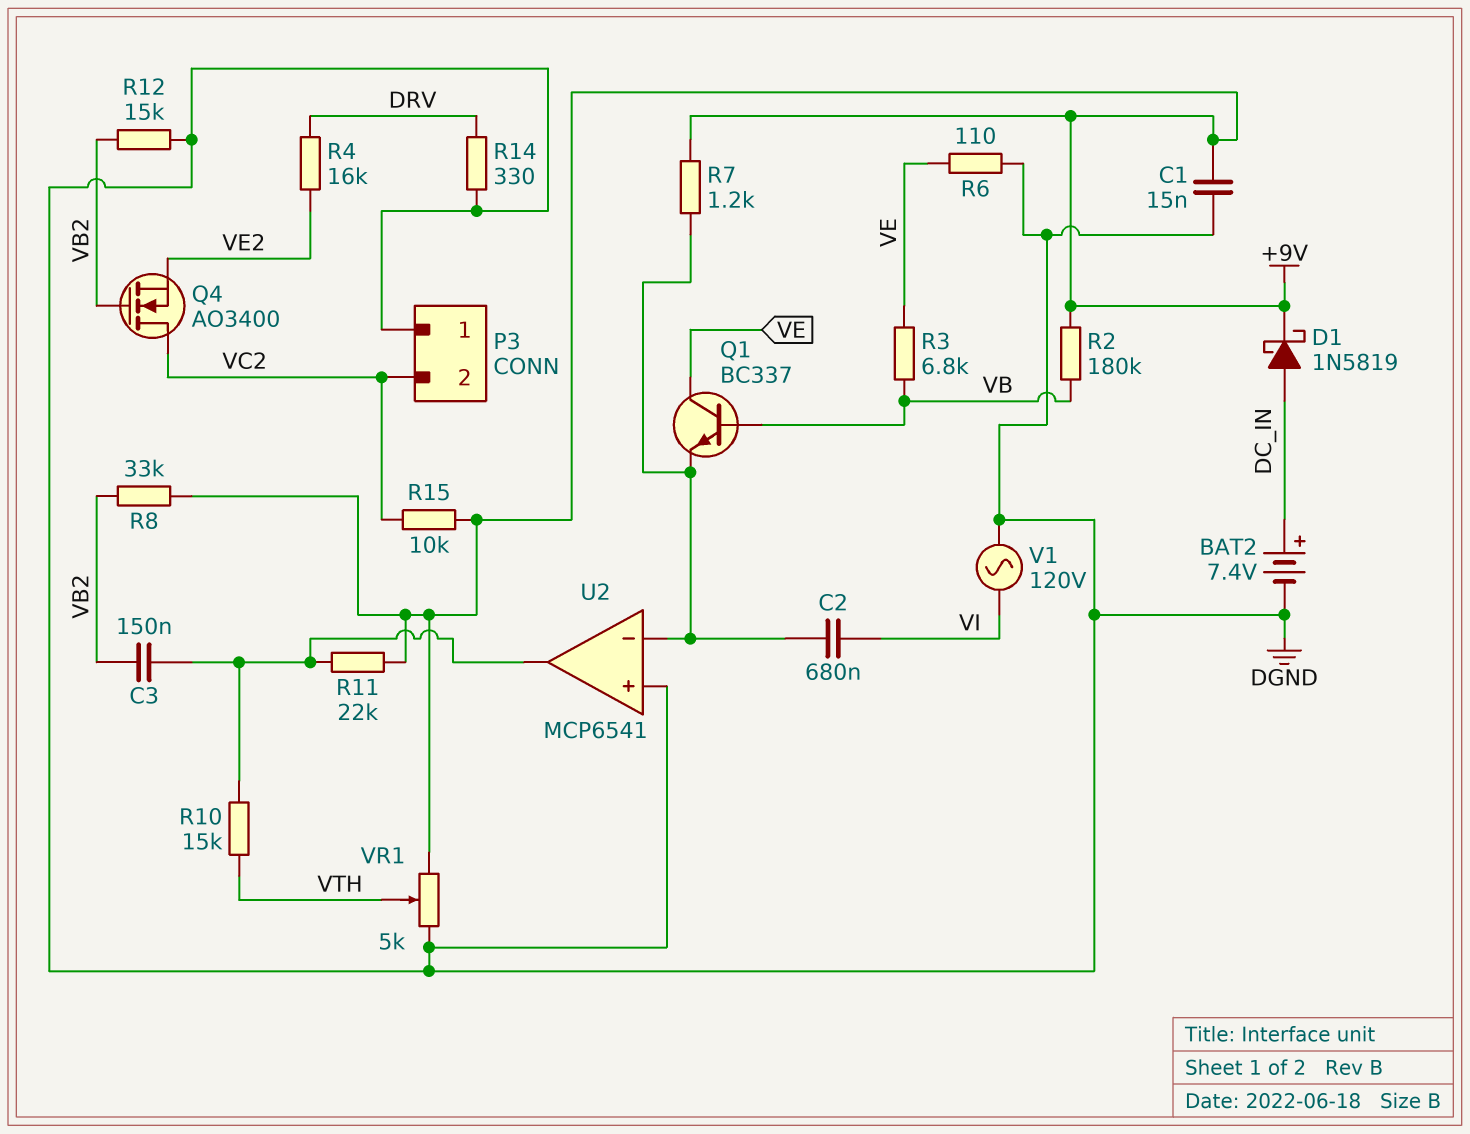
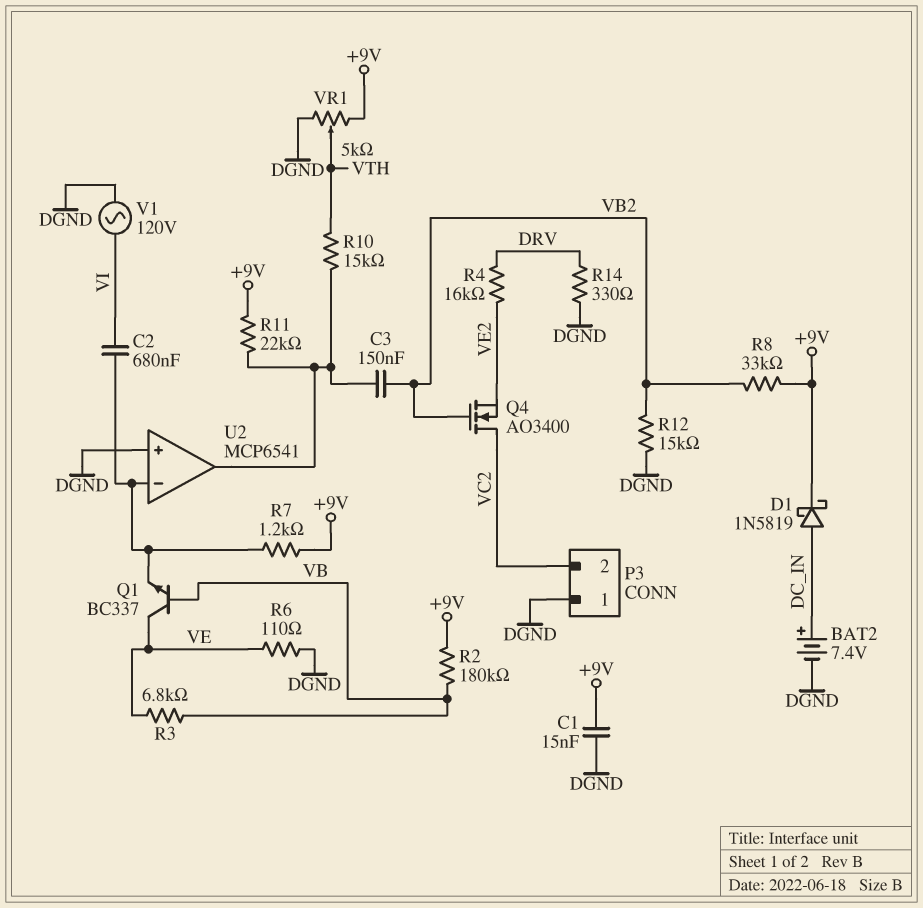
R15: 10k (+9V, VC2) -> none

